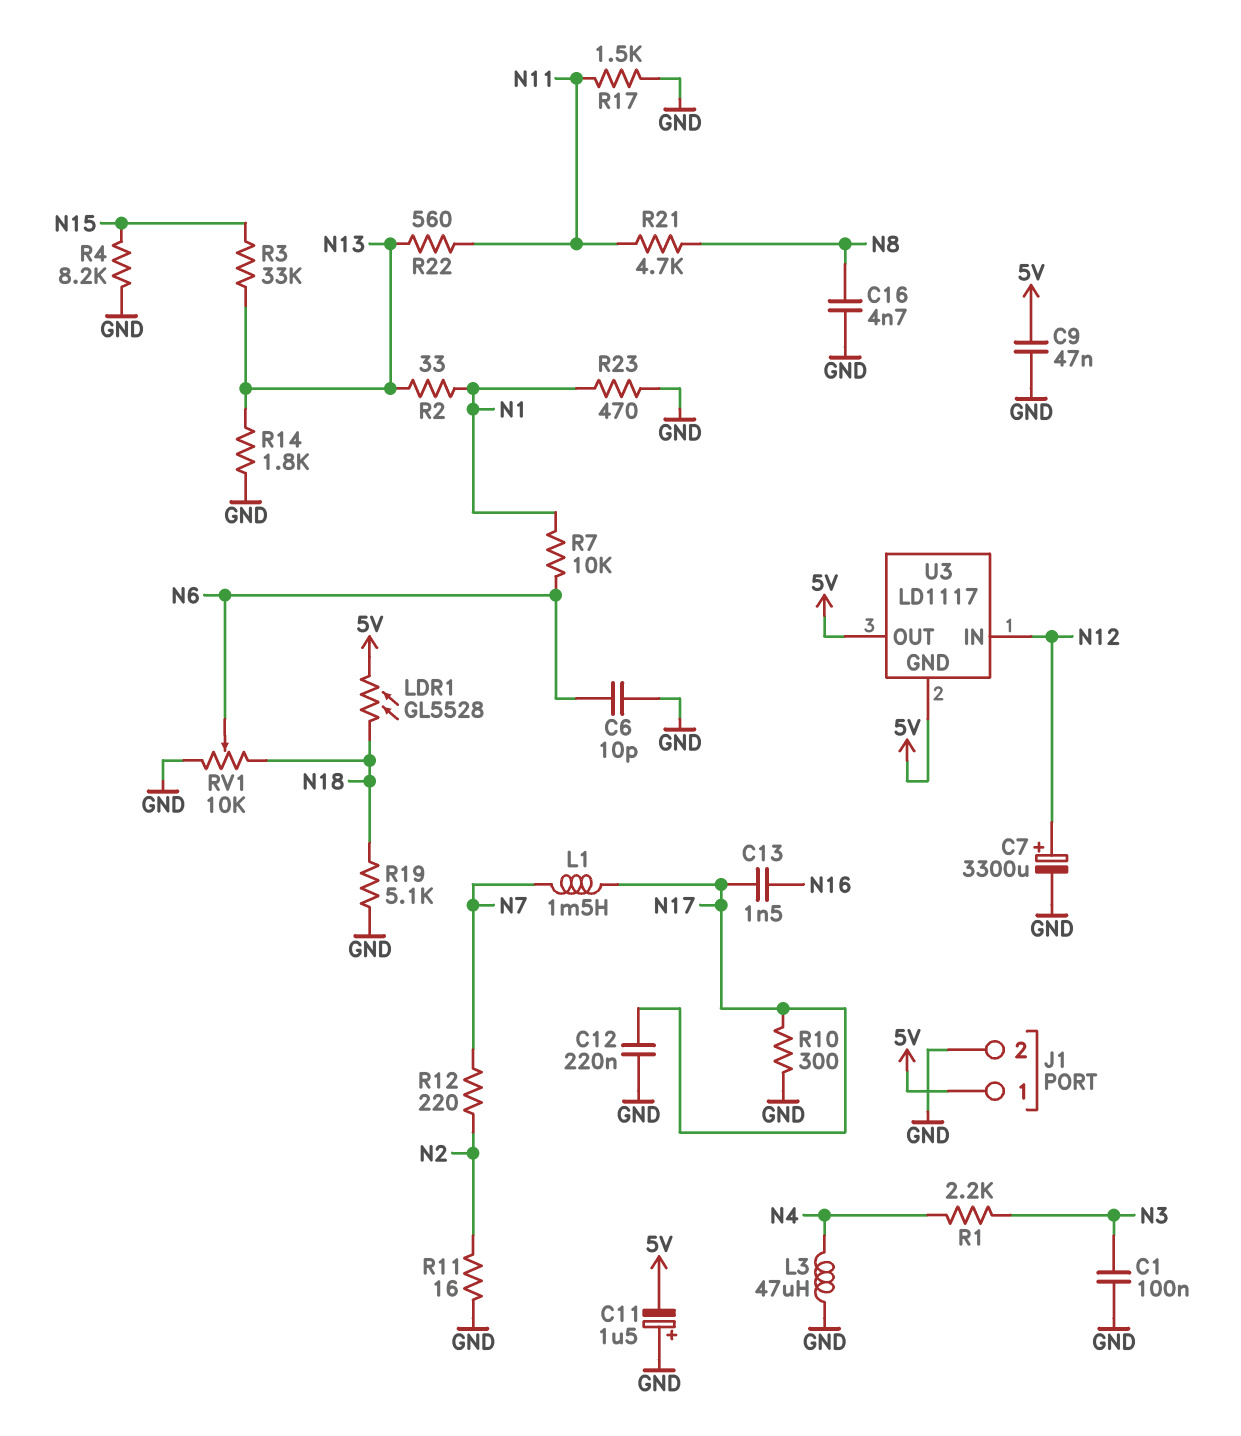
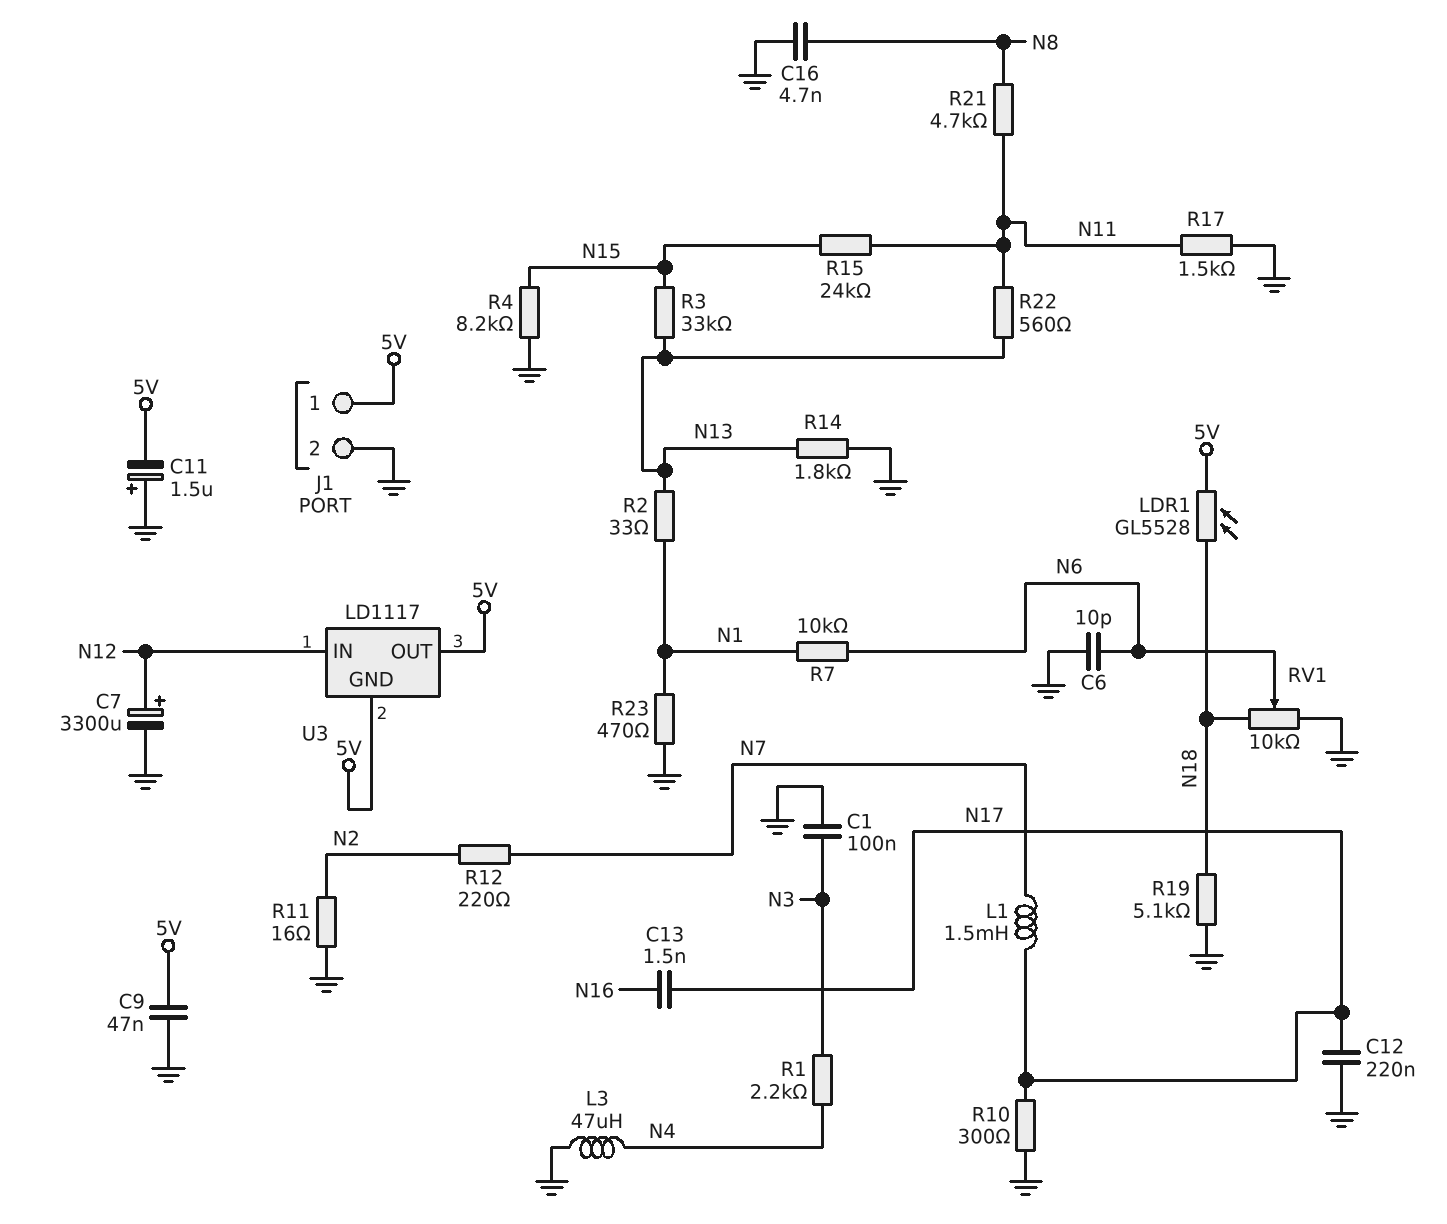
R15: none -> 24k (N11, N15)

